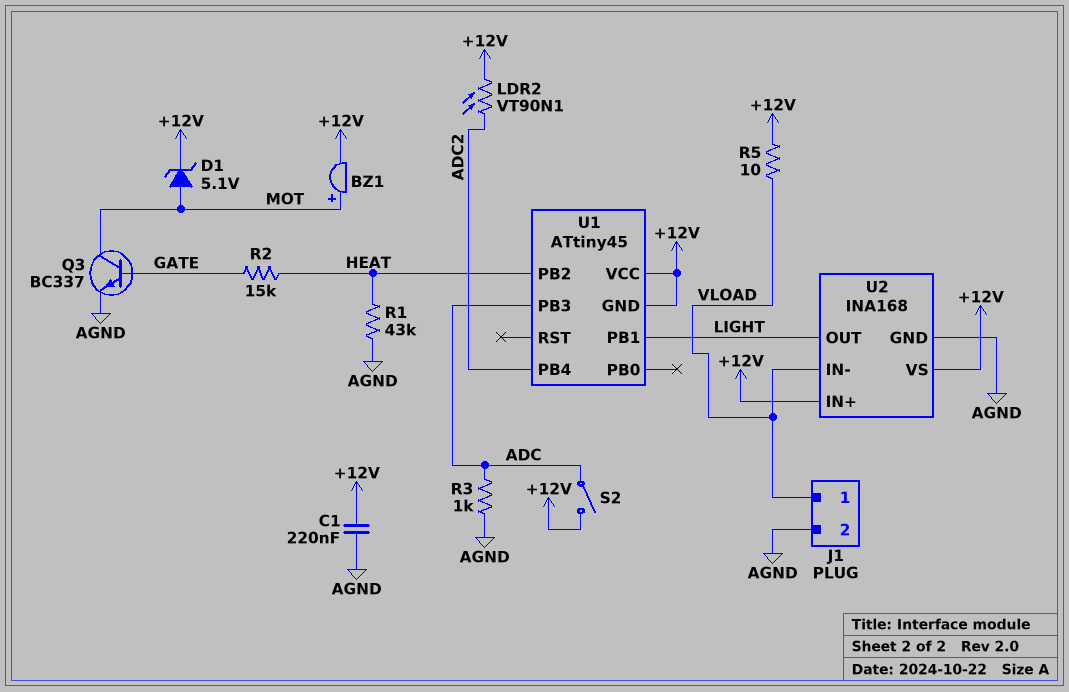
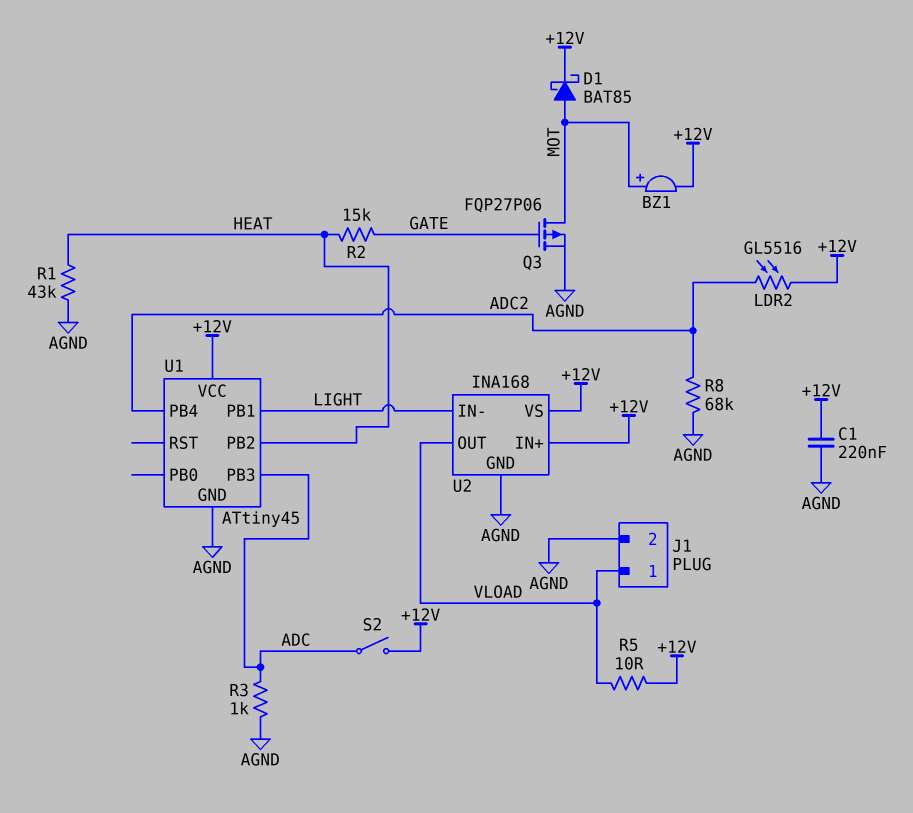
D1: zener 5.1V (A MOT, K +12V) -> schottky BAT85 (A MOT, K +12V)
LDR2: VT90N1 (+12V, ADC2) -> GL5516 (+12V, ADC2)
Q3: NPN BC337 (B GATE, C MOT, E AGND) -> PMOS FQP27P06 (G GATE, D MOT, S AGND)
R8: none -> 68k (ADC2, AGND)
U1 pin GND: +12V -> AGND
U2 pin IN-: VLOAD -> LIGHT
U2 pin OUT: LIGHT -> VLOAD

